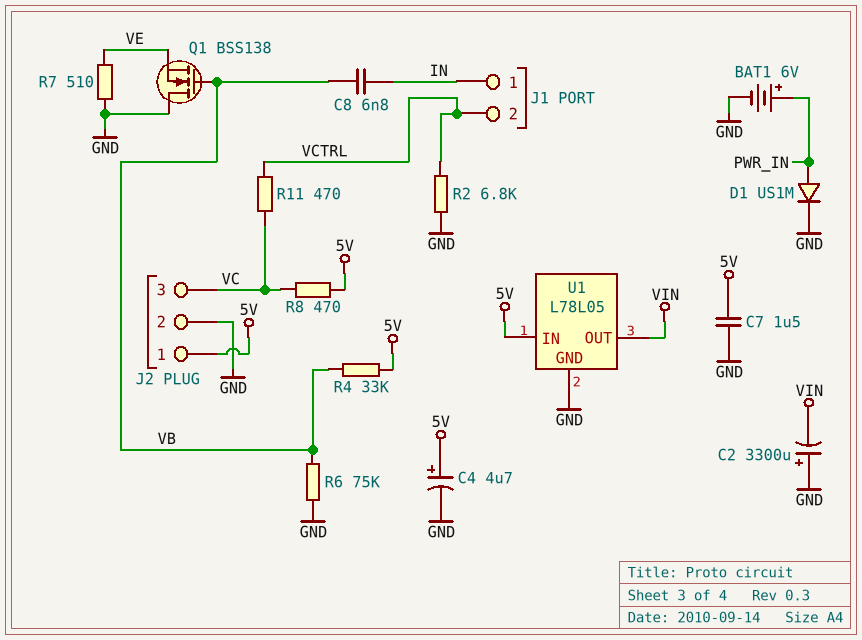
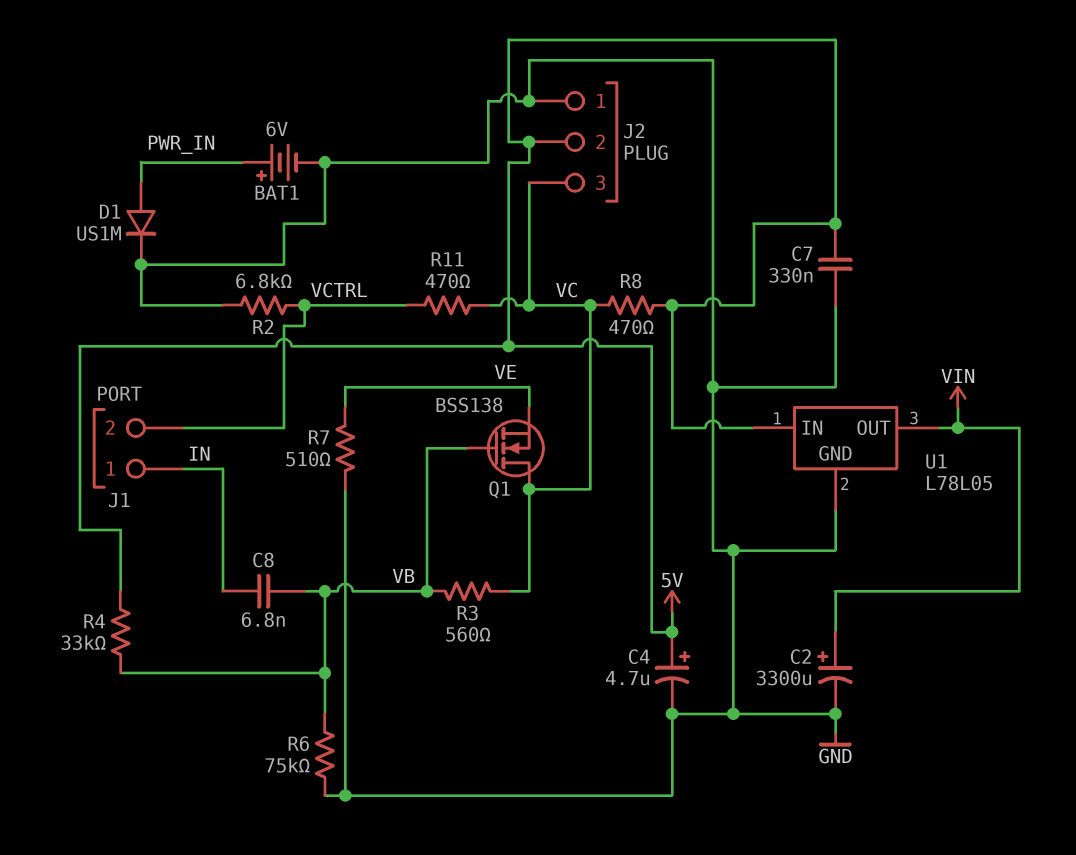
C2: 3300uF (plus GND, minus VIN) -> 3300uF (plus VIN, minus GND)
C7: 1.5uF (5V, GND) -> 330nF (5V, GND)
J2 pin 1: 5V -> GND
J2 pin 2: GND -> 5V
Q1: NMOS BSS138 (G VB, D GND, S VE) -> NMOS BSS138 (G VB, D VC, S VE)
R3: none -> 560 (VB, VC)

